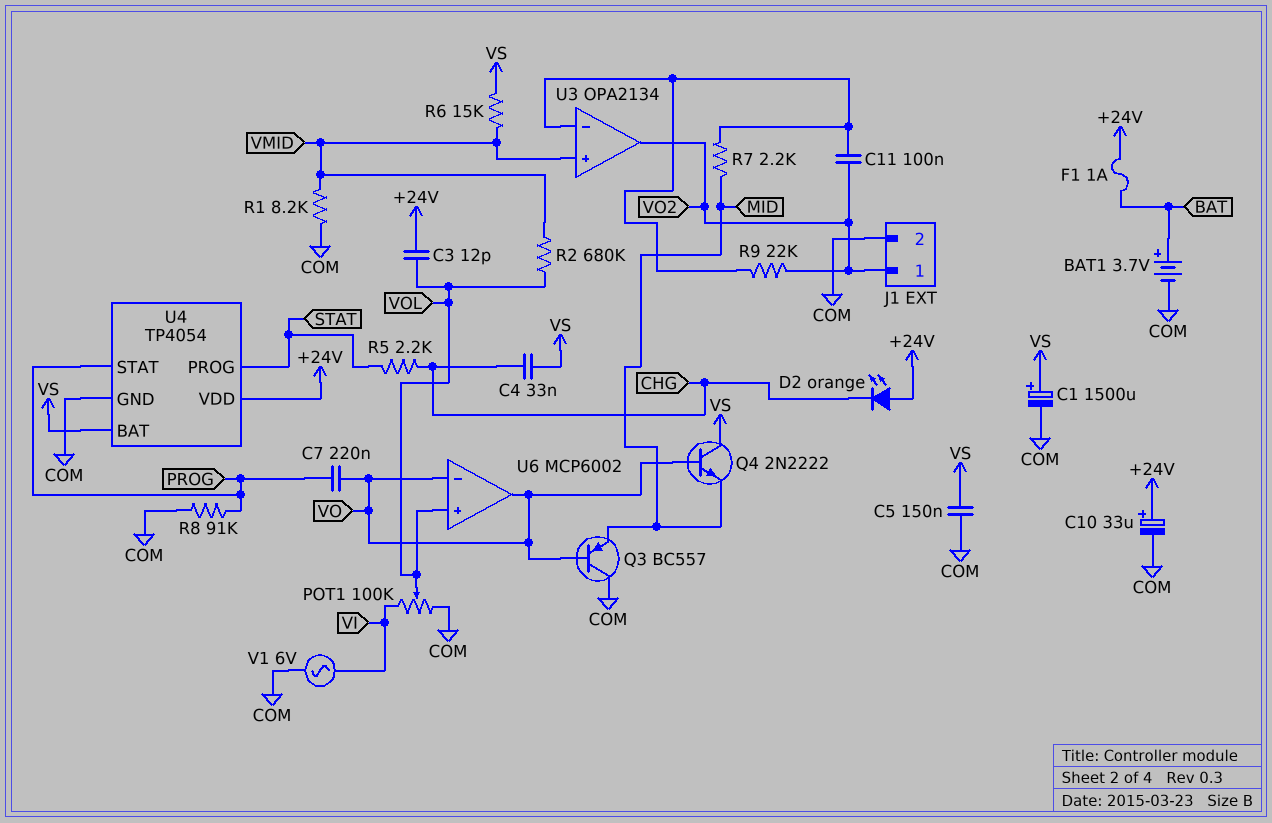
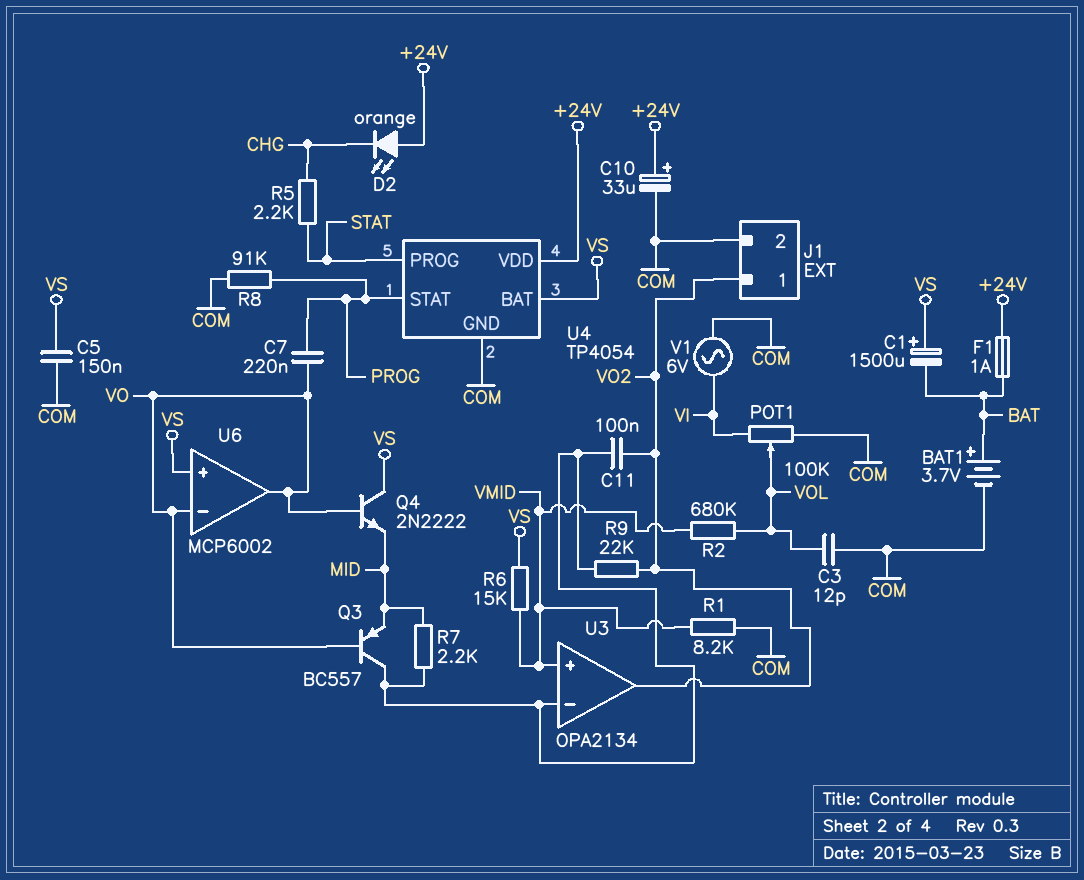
C1: 1500uF (plus VS, minus COM) -> 1500uF (plus VS, minus BAT)
C3: 12pF (+24V, VOL) -> 12pF (COM, VOL)
C4: 33nF (CHG, VS) -> none
Q3: PNP BC557 (B VO, C COM, E MID) -> PNP BC557 (B VO, C U3/in-, E MID)
U6 pin in+: VOL -> VS

